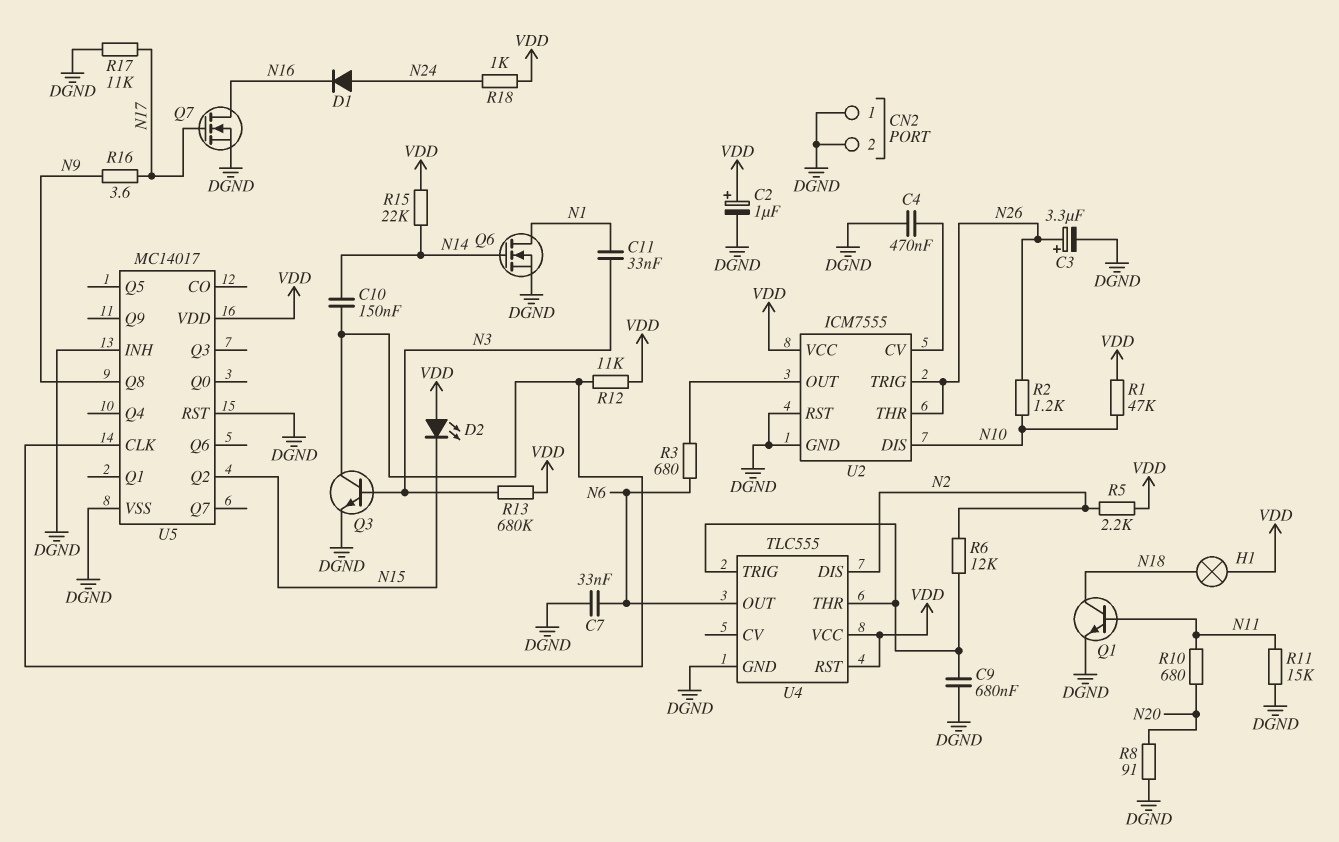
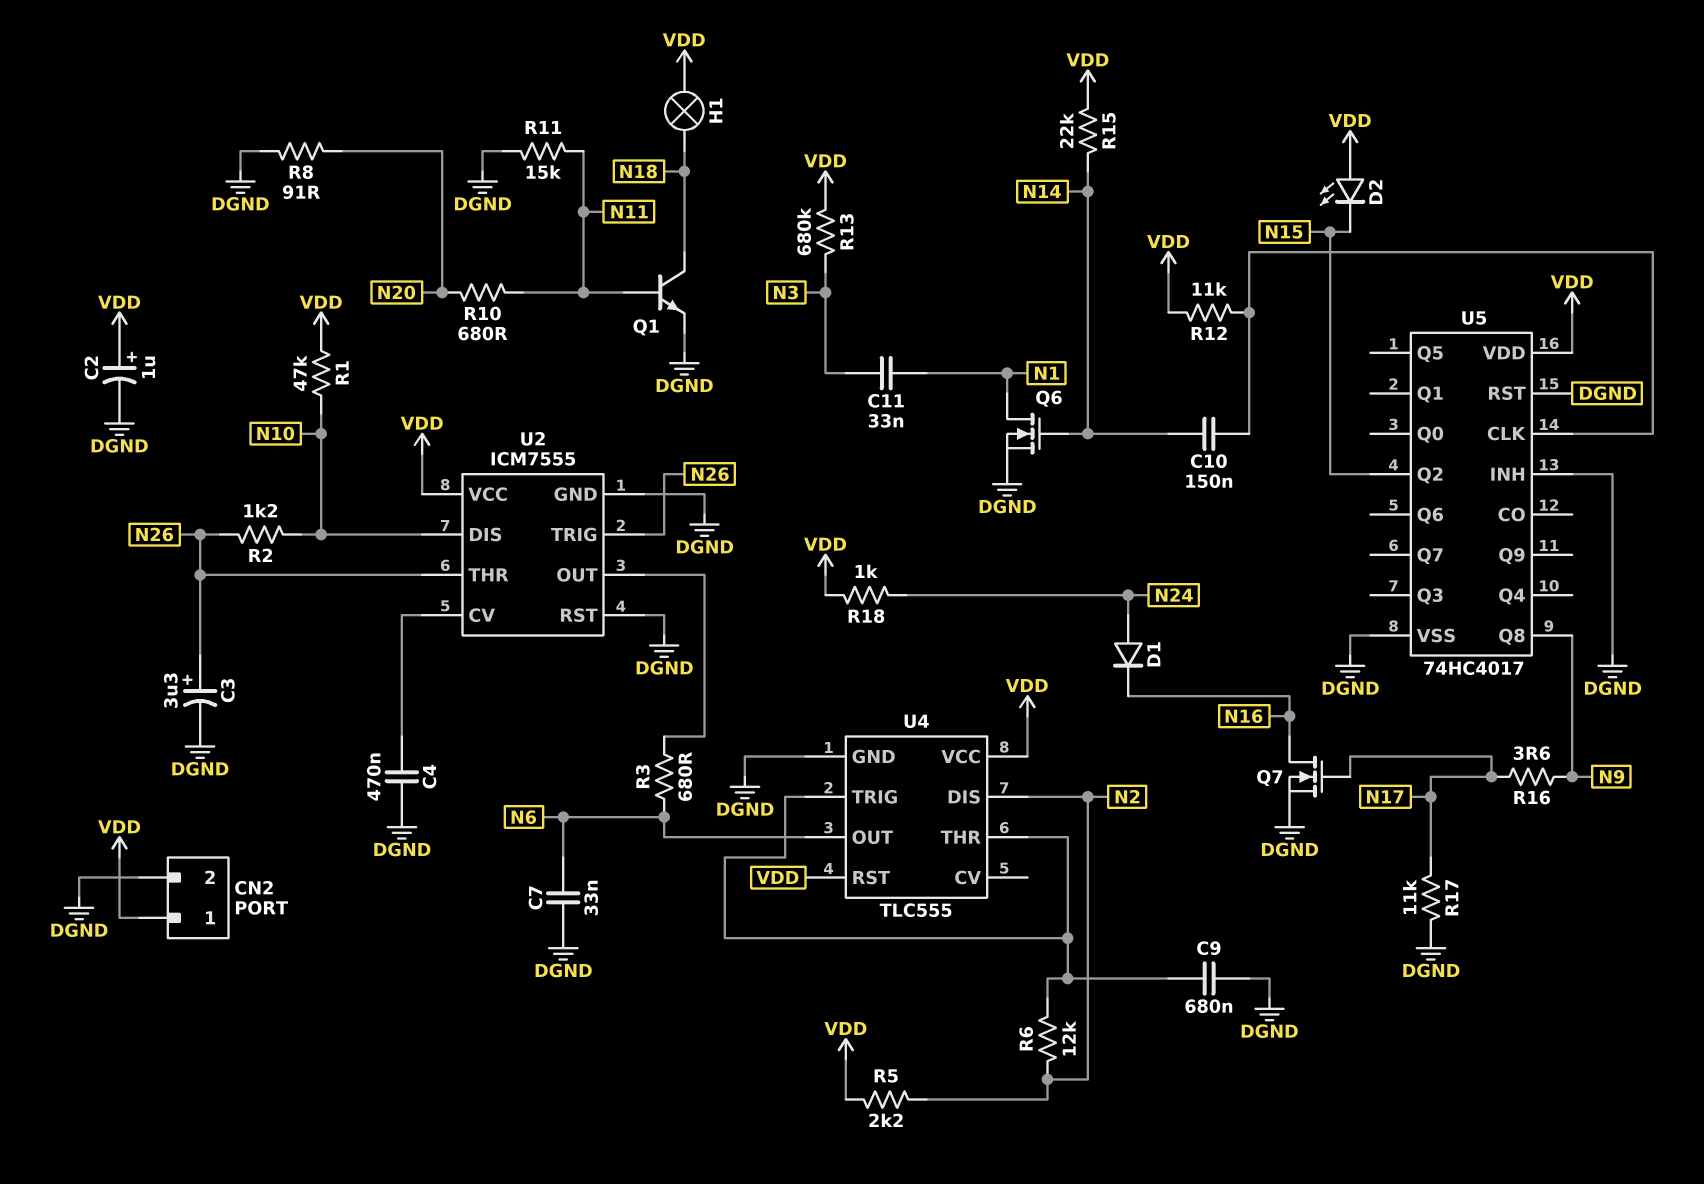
CN2 pin 1: DGND -> VDD
Q3: NPN (B N3, C U5/CLK, E DGND) -> none
U5: MC14017 -> 74HC4017

